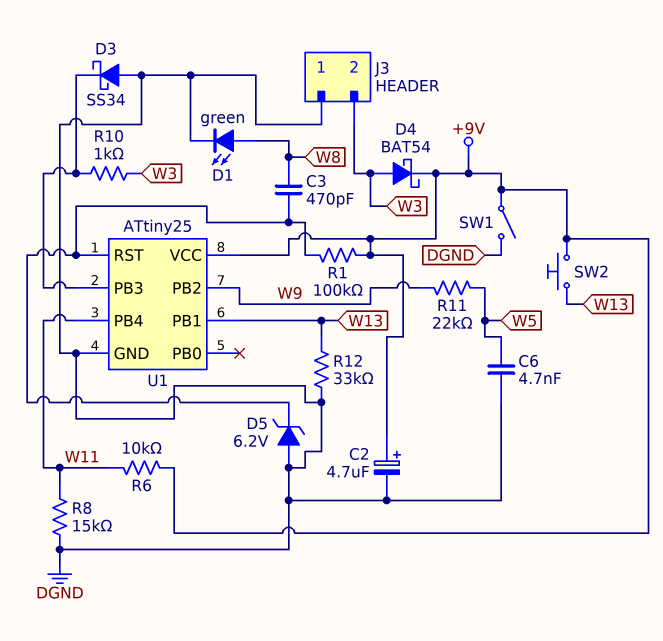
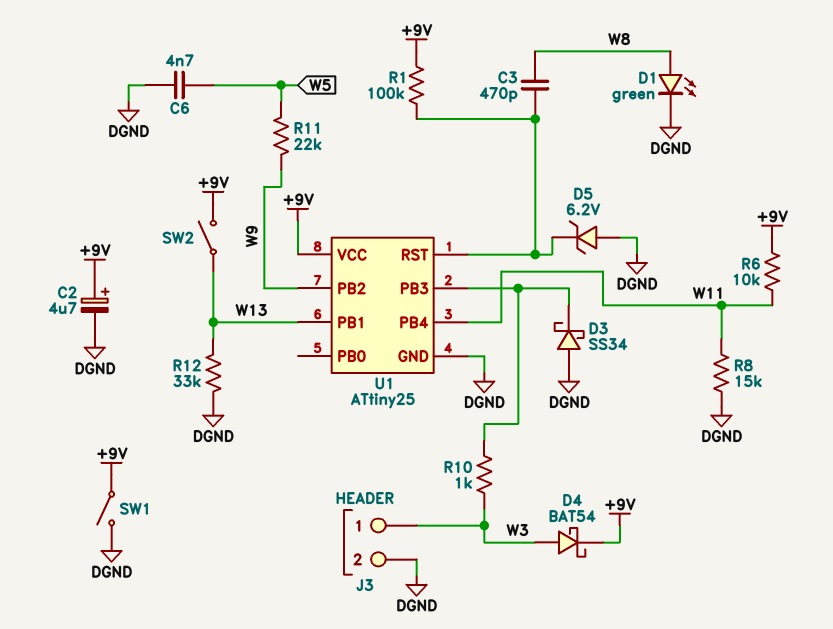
J3 pin 1: DGND -> W3
J3 pin 2: W3 -> DGND
SW2: button (+9V, W13) -> switch (+9V, W13)

